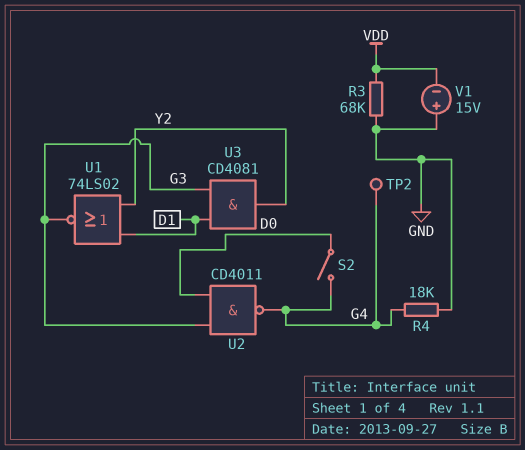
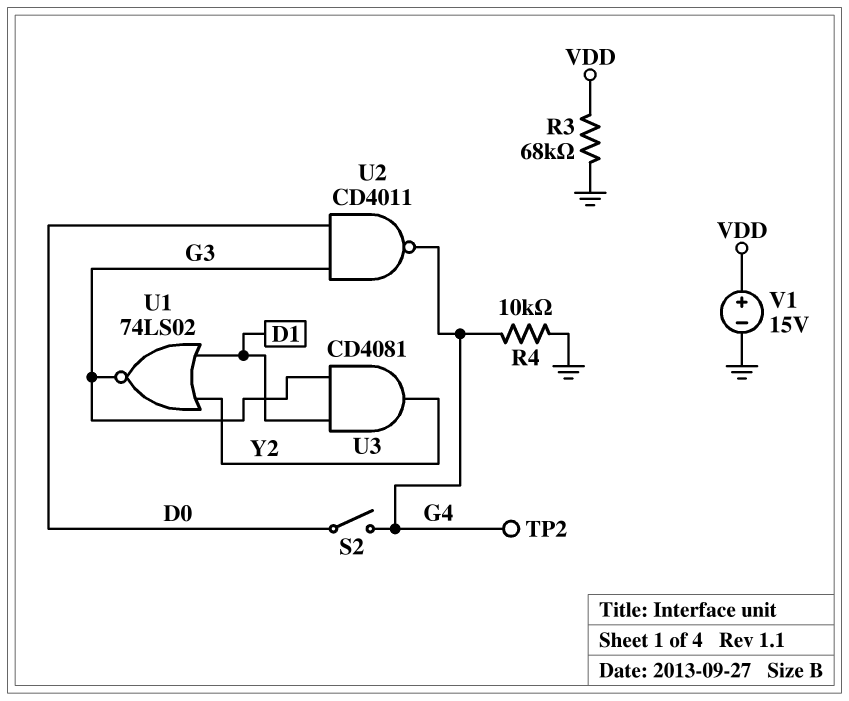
R4: 18k (G4, GND) -> 10k (G4, GND)
V1: 15V (plus GND, minus VDD) -> 15V (plus VDD, minus GND)

